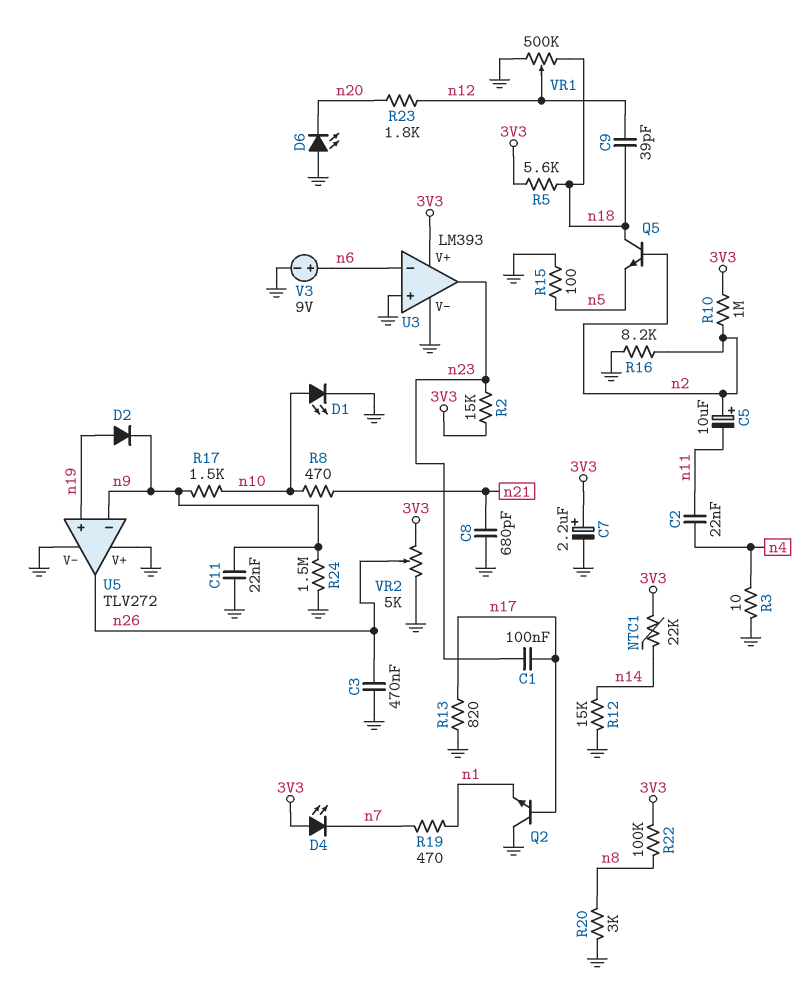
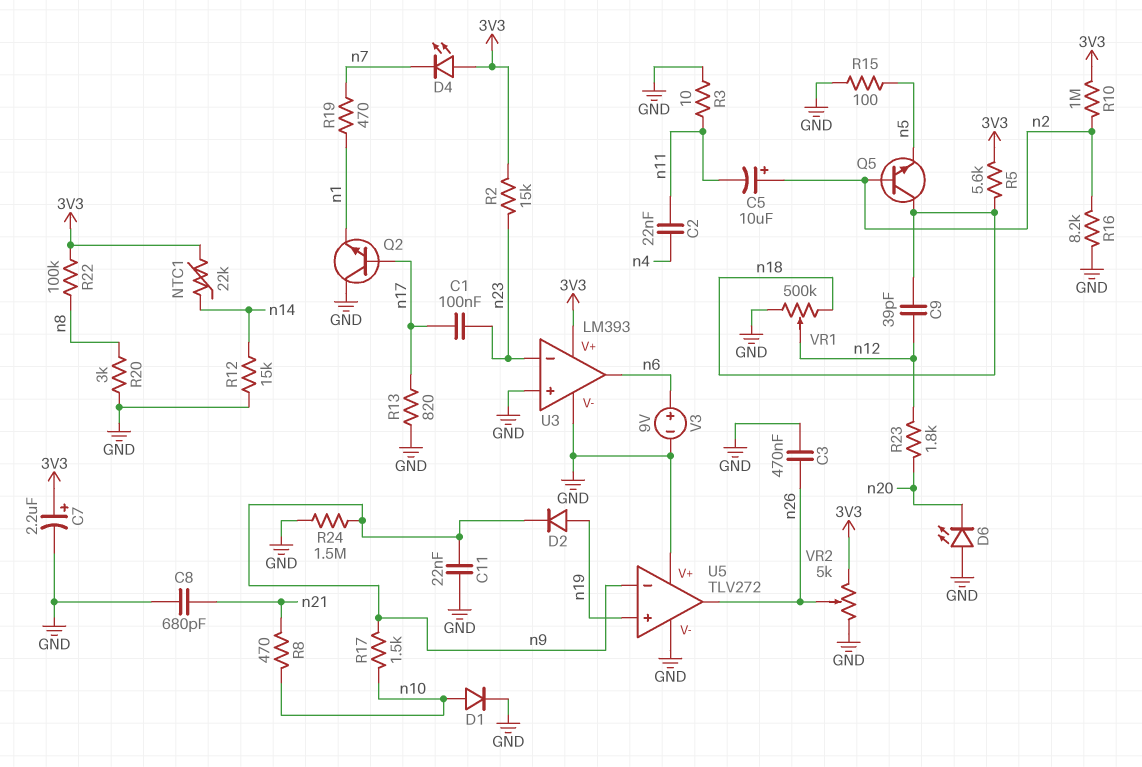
D1: LED (A n10, K GND) -> diode (A n10, K GND)
R3: 10 (GND, n4) -> 10 (GND, n11)
U3 pin in-: n6 -> n23
U3 pin out: n23 -> n6

